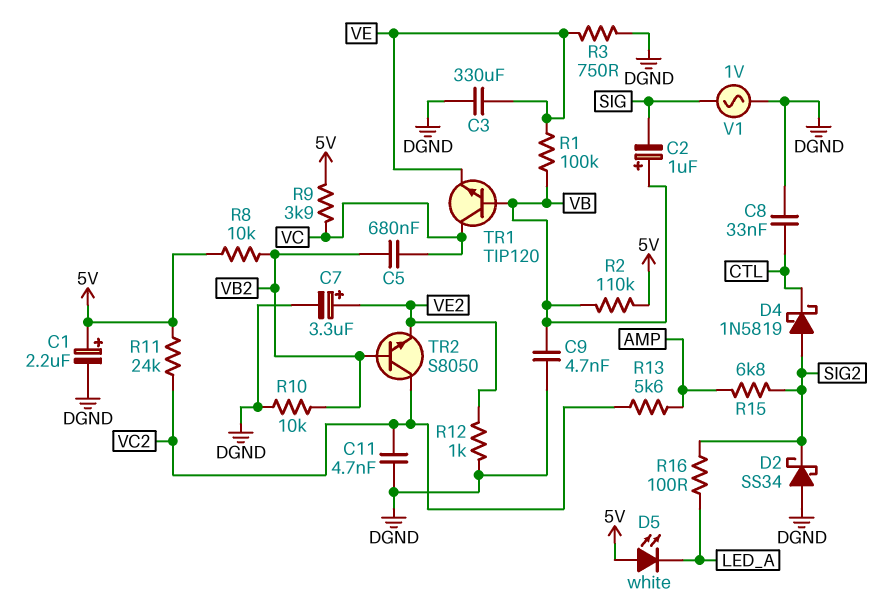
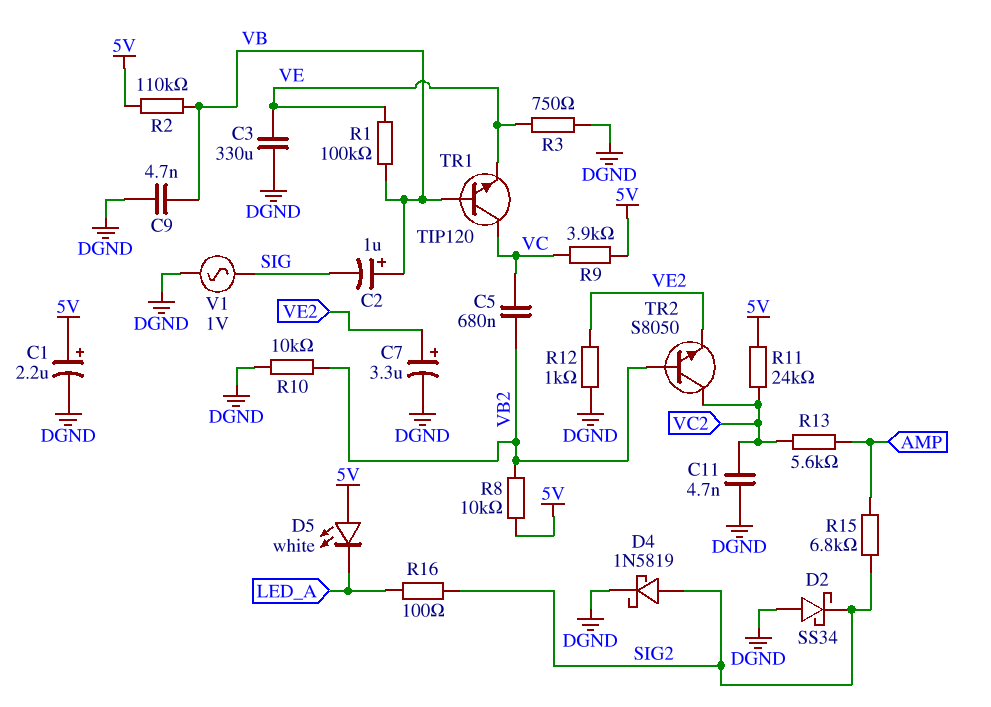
C8: 33nF (CTL, DGND) -> none
D4: schottky 1N5819 (A SIG2, K CTL) -> schottky 1N5819 (A SIG2, K DGND)

